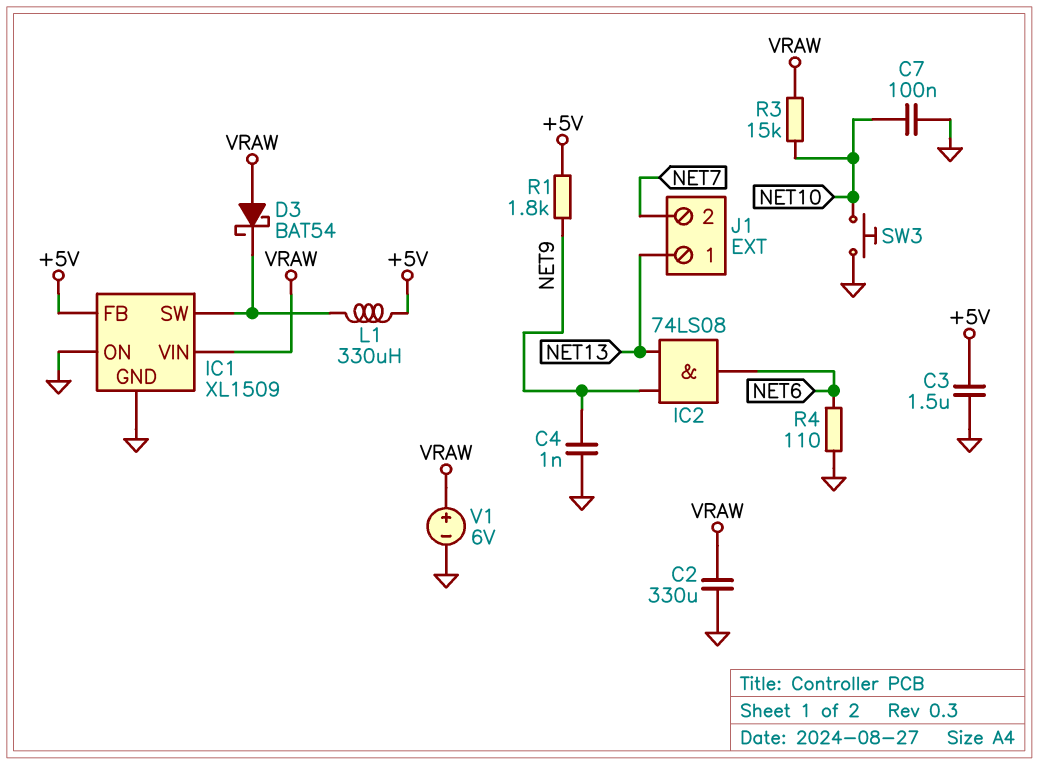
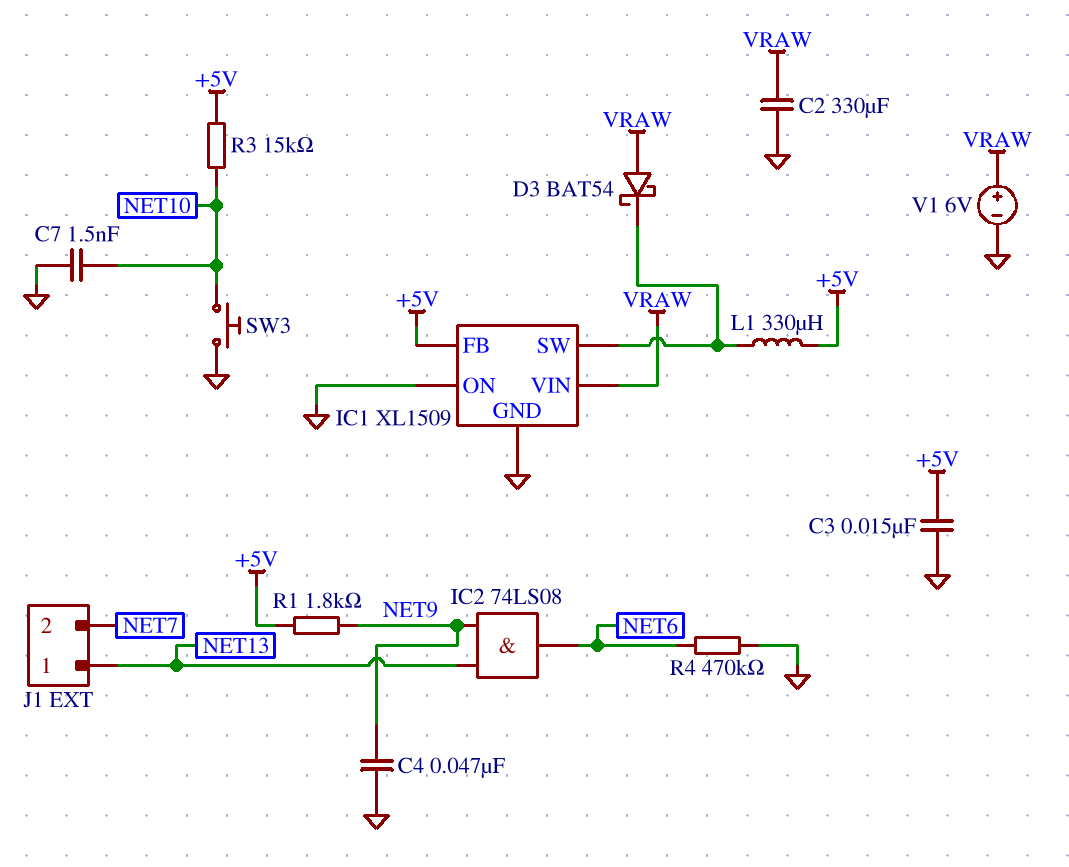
C3: 1.5uF (+5V, GND) -> 15nF (+5V, GND)
C4: 1nF (GND, NET9) -> 47nF (GND, NET9)
C7: 100nF (GND, NET10) -> 1.5nF (GND, NET10)
R3: 15k (NET10, VRAW) -> 15k (+5V, NET10)
R4: 110 (GND, NET6) -> 470k (GND, NET6)

